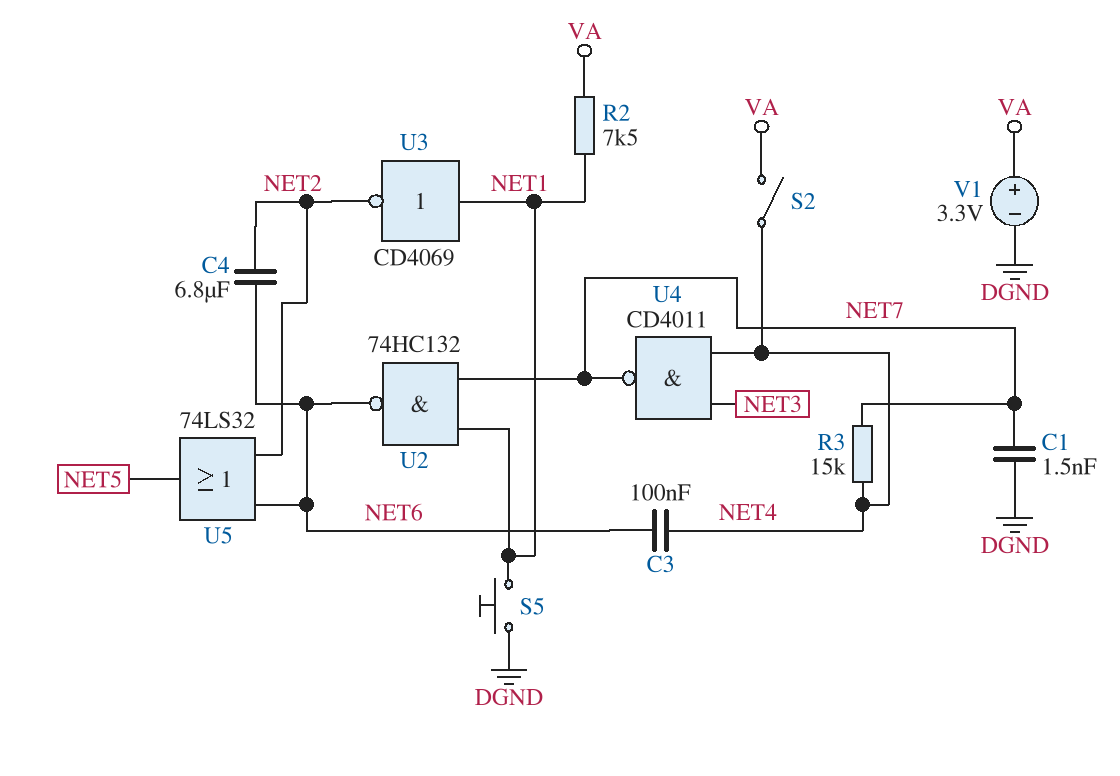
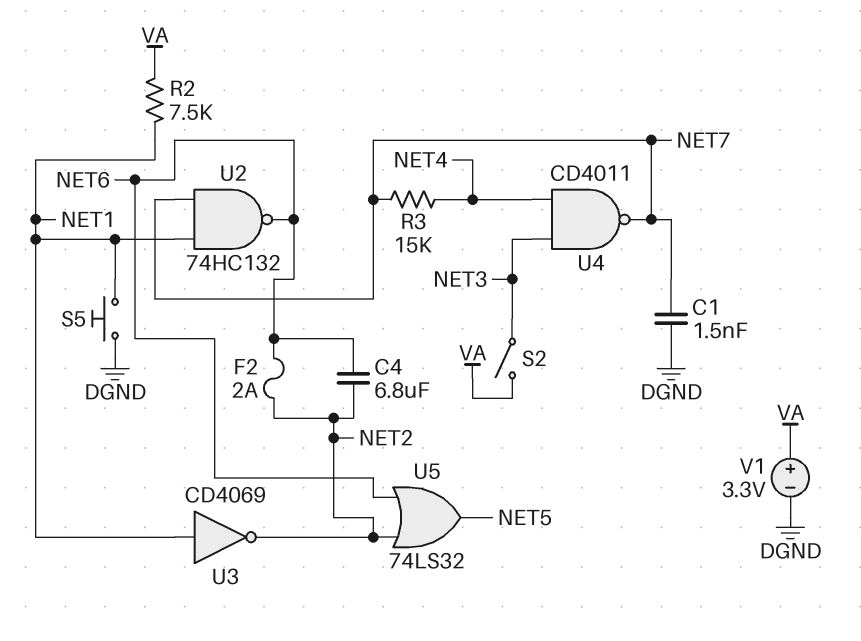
C3: 100nF (NET4, NET6) -> none
F2: none -> 2A (NET2, NET6)
S2: switch (NET4, VA) -> switch (NET3, VA)

